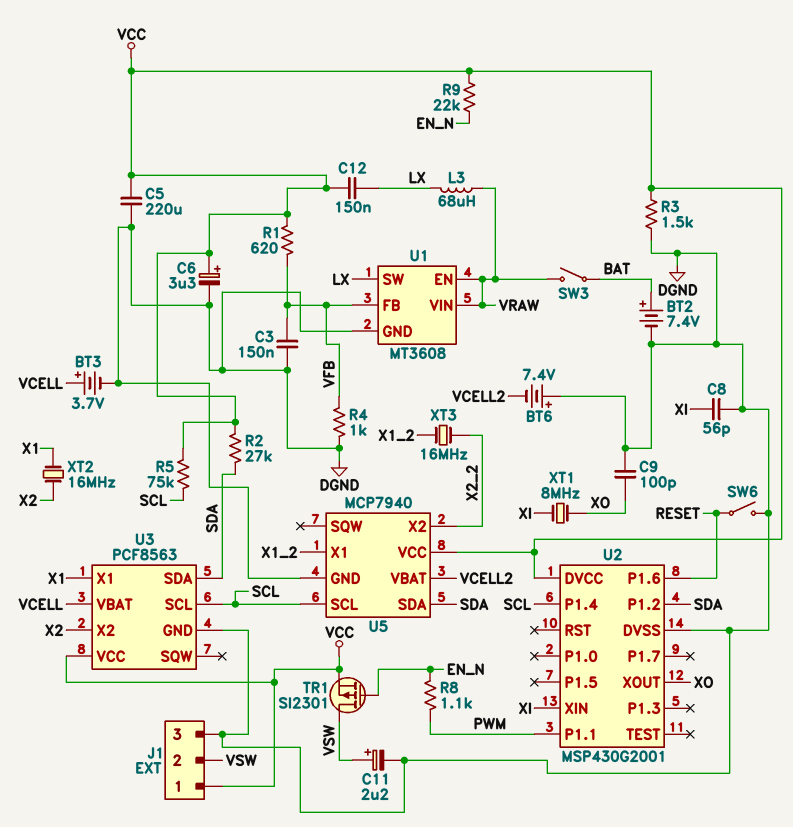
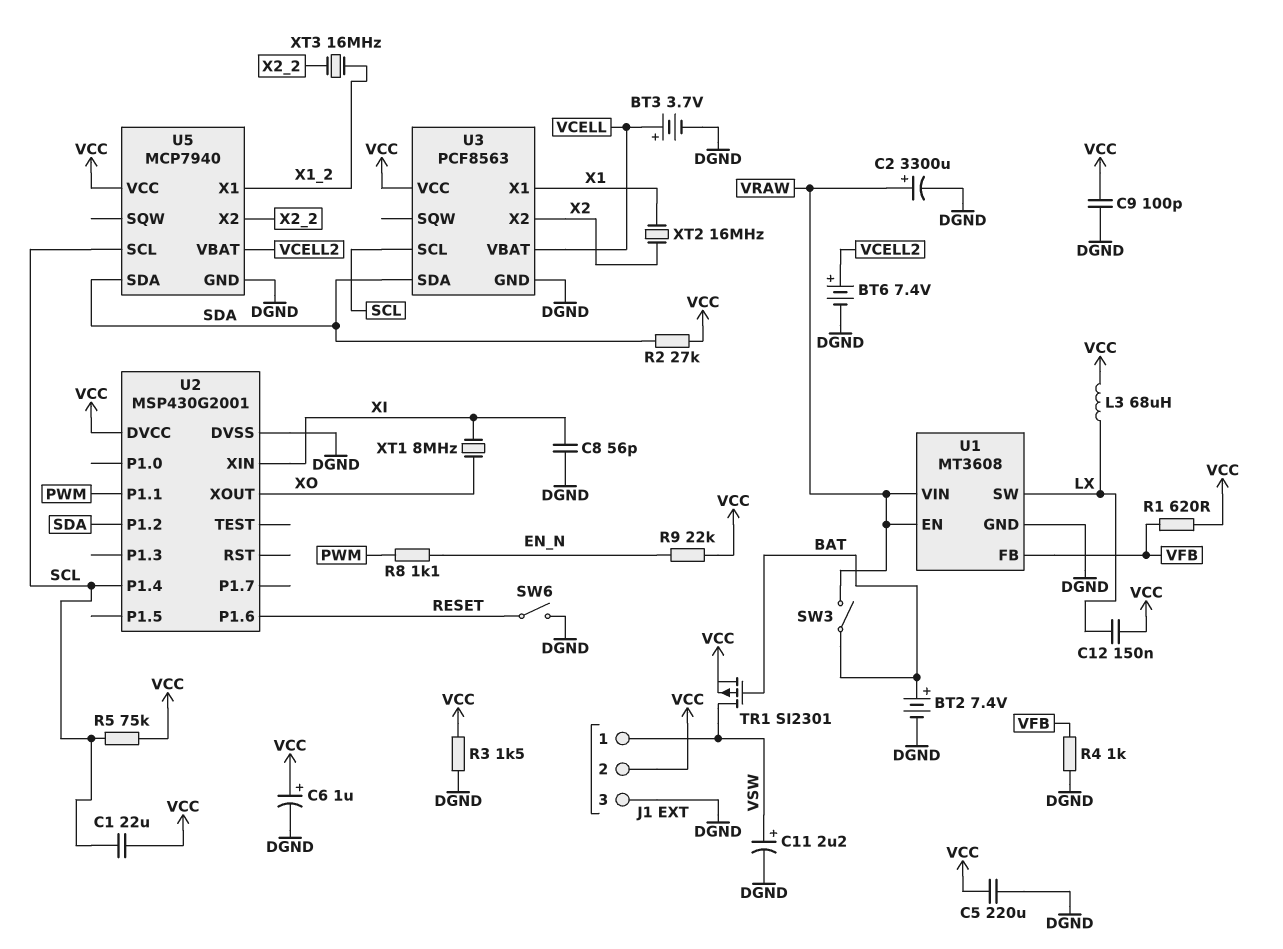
BT6: 7.4V (plus DGND, minus VCELL2) -> 7.4V (plus VCELL2, minus DGND)
C1: none -> 22uF (SCL, VCC)
C2: none -> 3300uF (plus VRAW, minus DGND)
C3: 150nF (DGND, VFB) -> none
C6: 3.3uF (plus VCC, minus DGND) -> 1uF (plus VCC, minus DGND)
C9: 100pF (DGND, XO) -> 100pF (DGND, VCC)
J1 pin 1: VCC -> VSW
J1 pin 2: VSW -> VCC
L3: 68uH (LX, VRAW) -> 68uH (LX, VCC)
TR1: PMOS SI2301 (G EN_N, D VSW, S VCC) -> PMOS SI2301 (G BAT, D VSW, S VCC)

